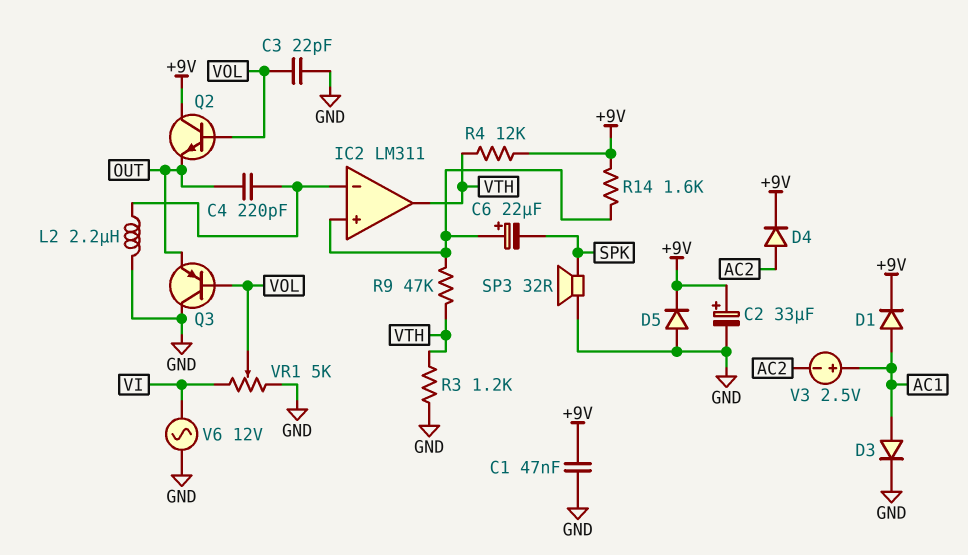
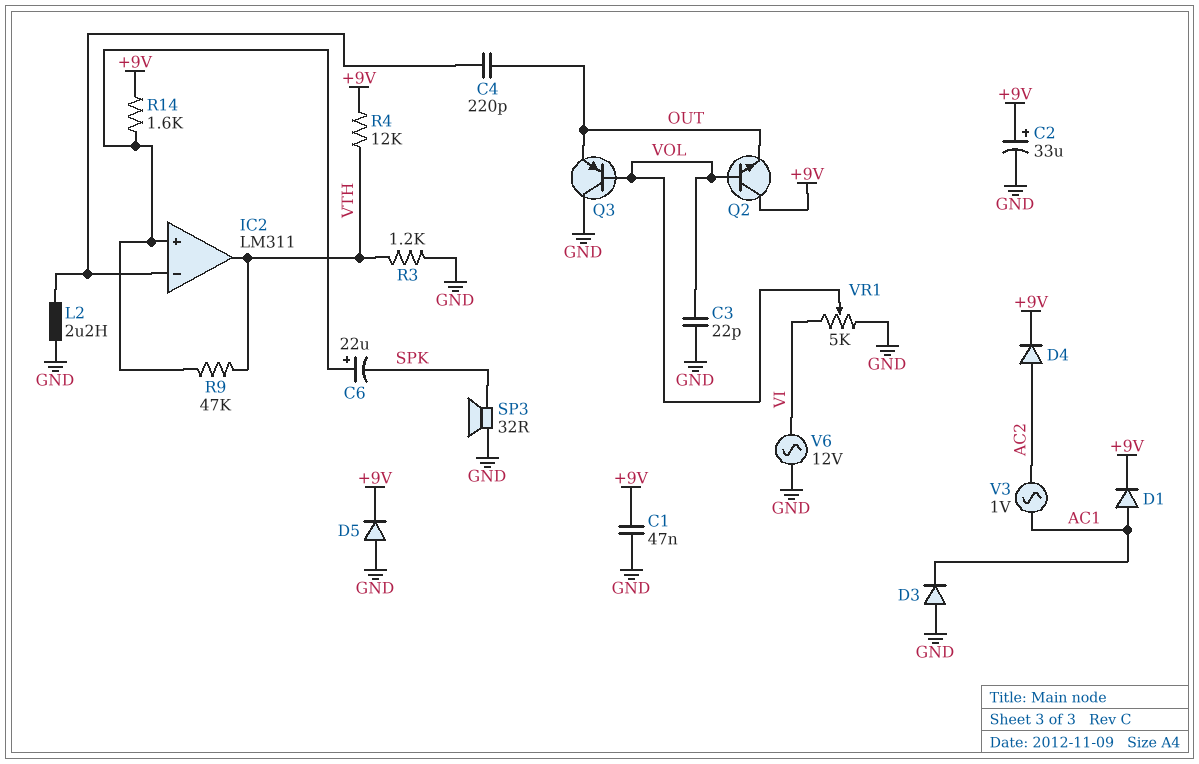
D3: diode (A AC1, K GND) -> diode (A GND, K AC1)
V3: 2.5V (plus AC1, minus AC2) -> AC 1V (AC1, AC2)

